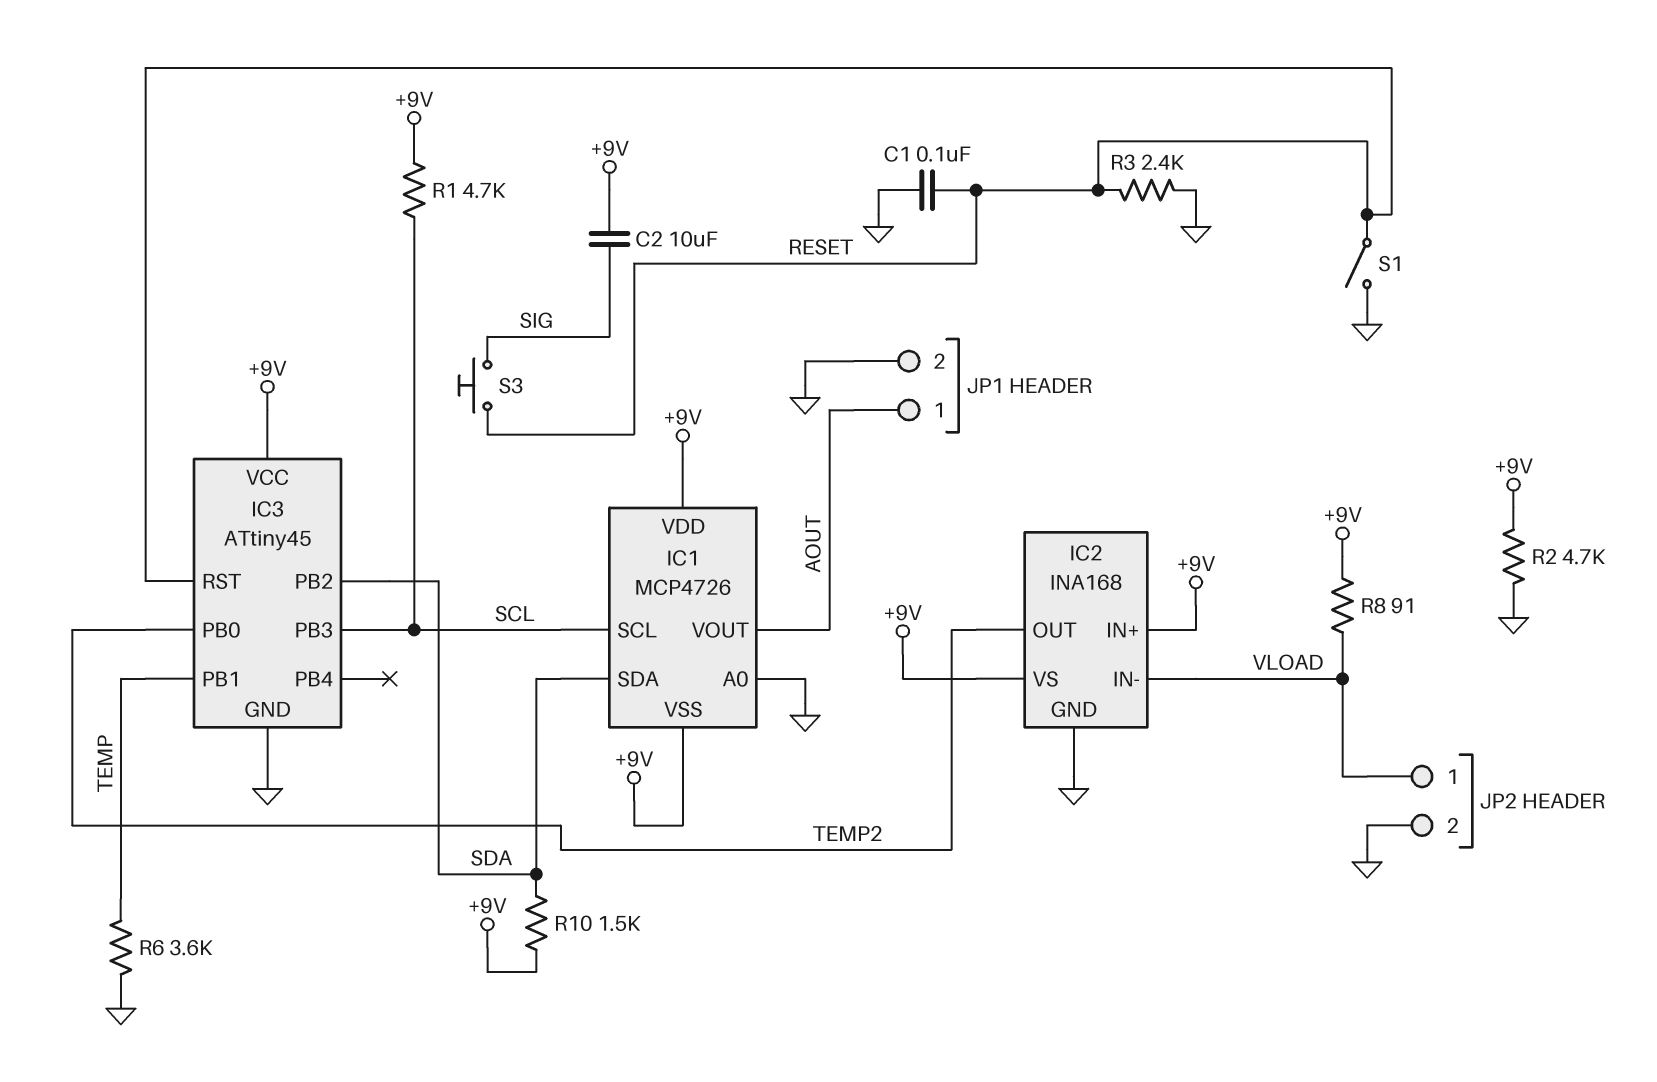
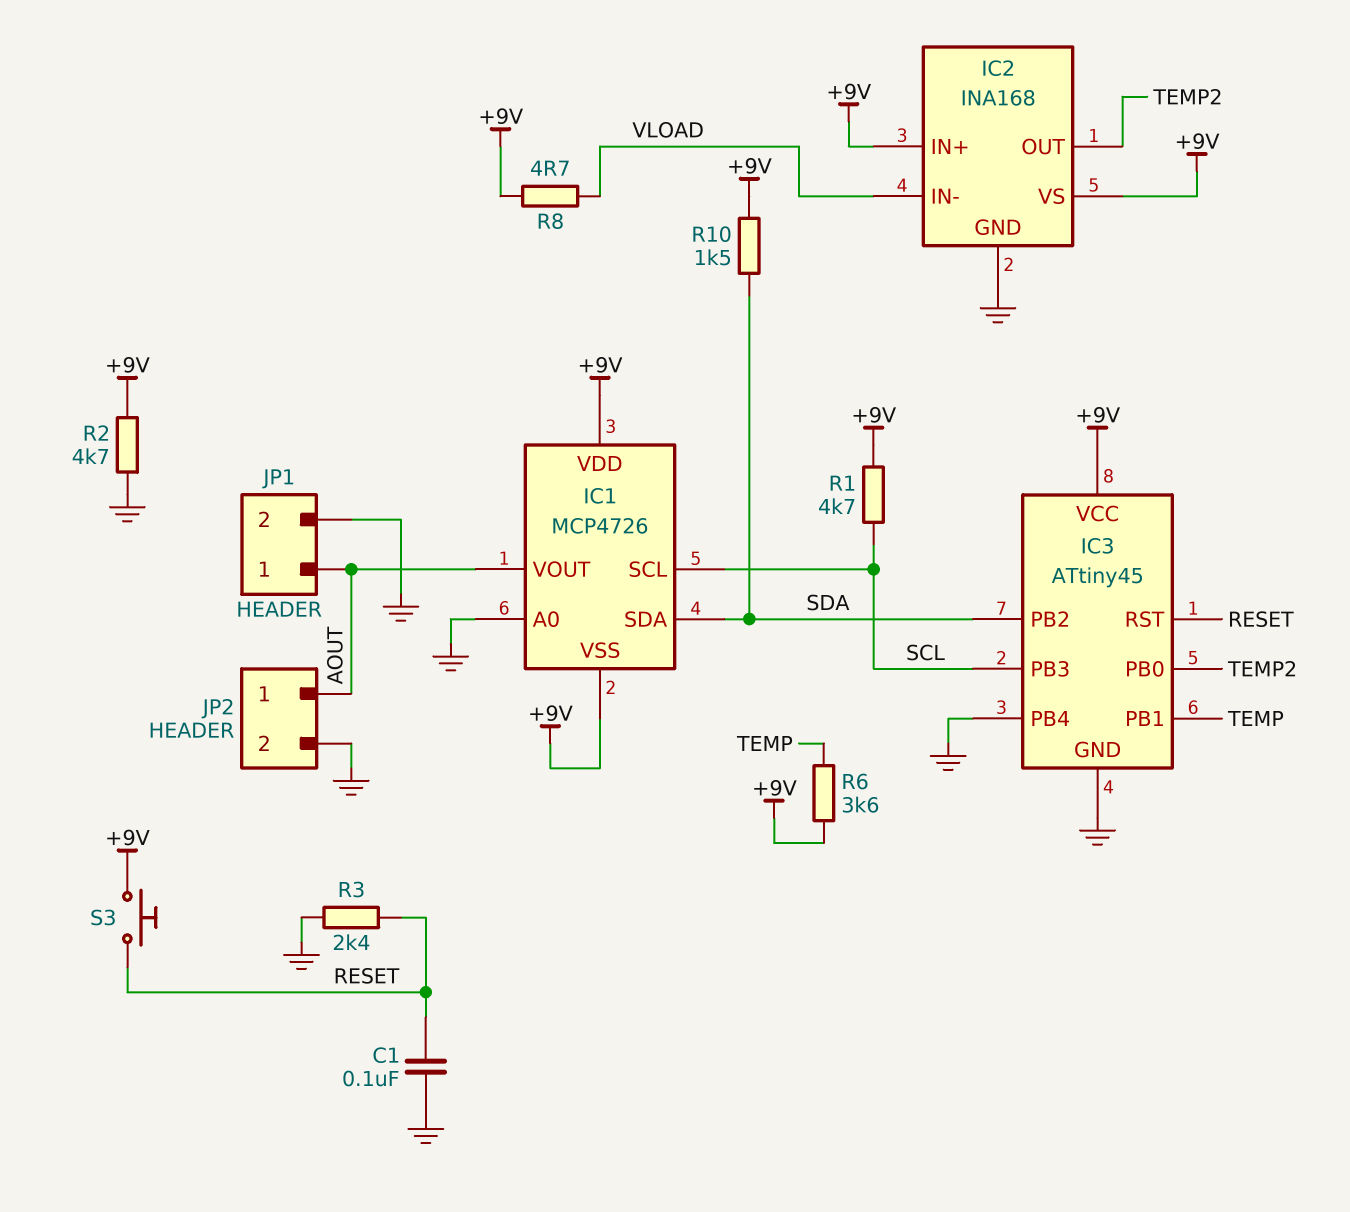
C2: 10uF (+9V, SIG) -> none
IC3 pin PB4: none -> GND
JP2 pin 1: VLOAD -> AOUT
R6: 3.6k (GND, TEMP) -> 3.6k (+9V, TEMP)
R8: 91 (+9V, VLOAD) -> 4.7 (+9V, VLOAD)
S1: switch (GND, RESET) -> none
S3: button (RESET, SIG) -> button (+9V, RESET)

